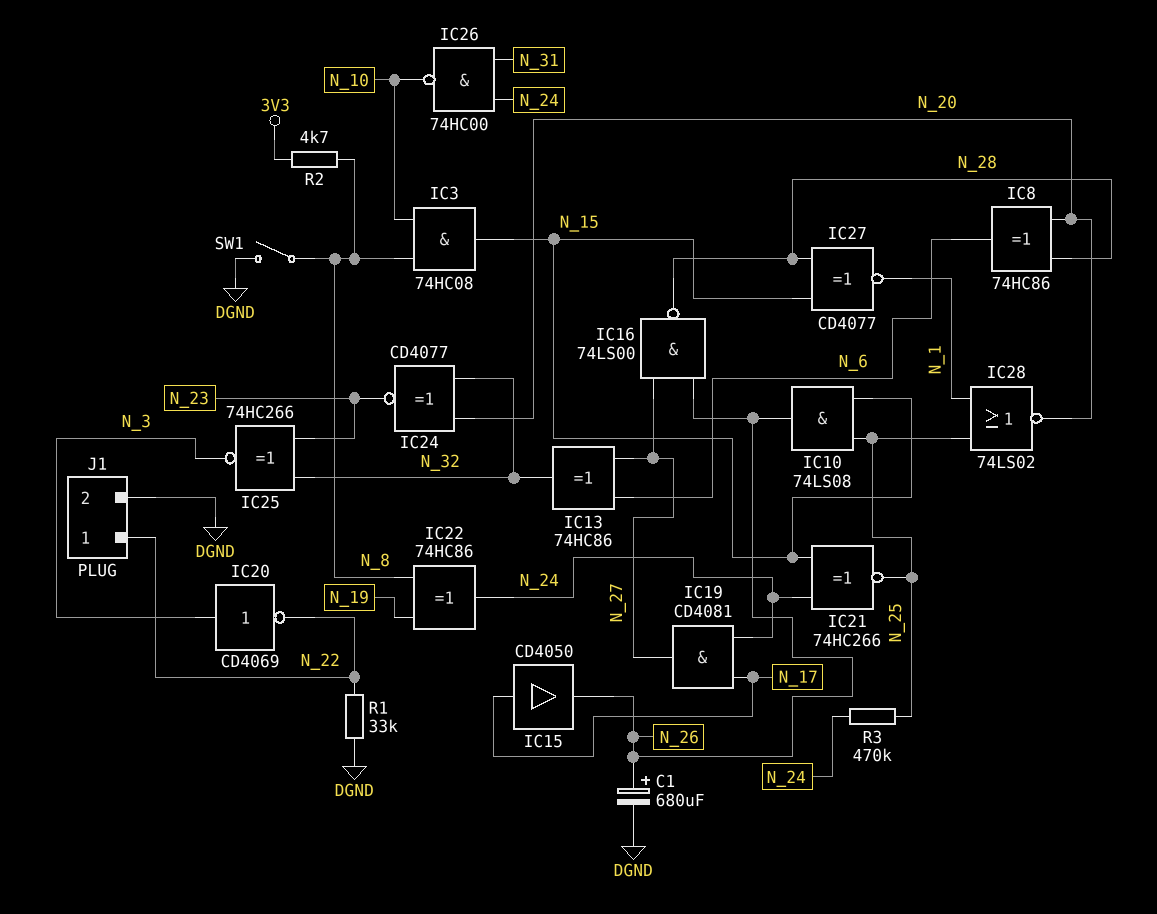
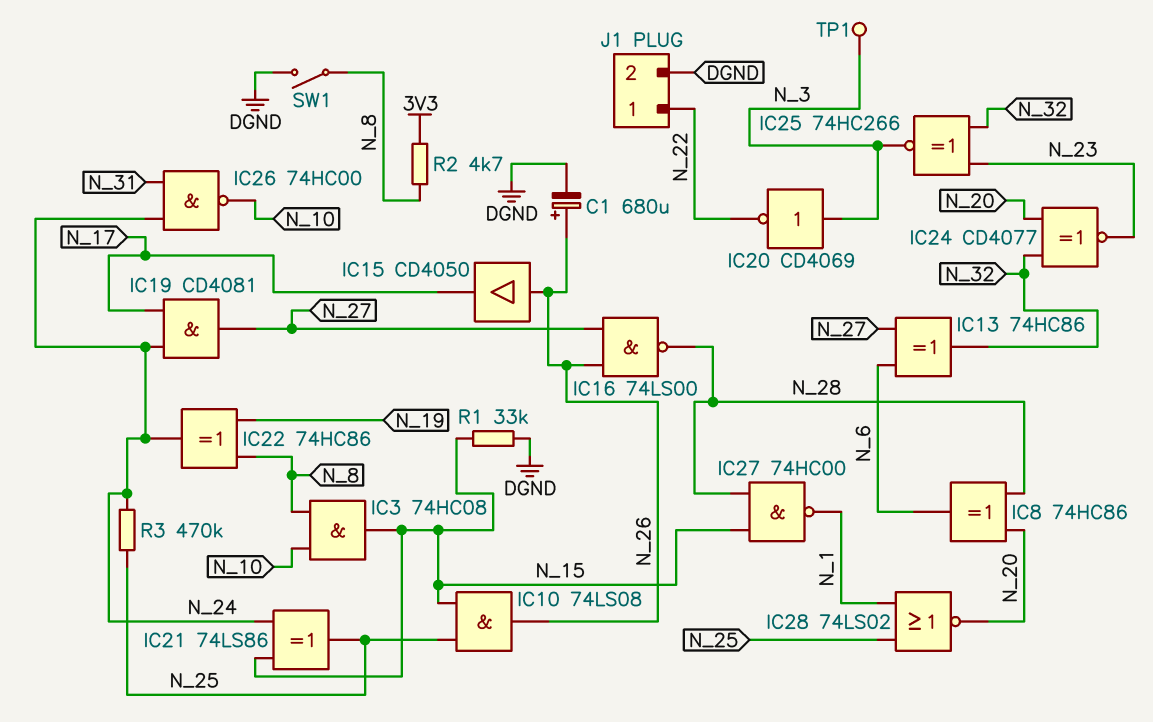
IC15: buffer CD4050 (in N_17, out N_26) -> buffer CD4050 (in N_26, out N_17)
IC21: XNOR 74HC266 (in N_15, in N_24, out N_25) -> XOR 74LS86 (in N_15, in N_24, out N_25)
IC27: XNOR CD4077 (in N_15, in N_28, out N_1) -> NAND 74HC00 (in N_15, in N_28, out N_1)
R1: 33k (DGND, N_22) -> 33k (DGND, N_15)
TP1: none -> test point (N_3)

